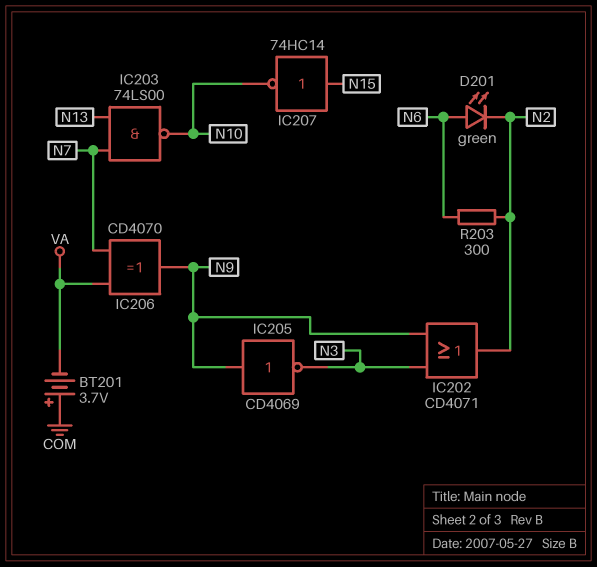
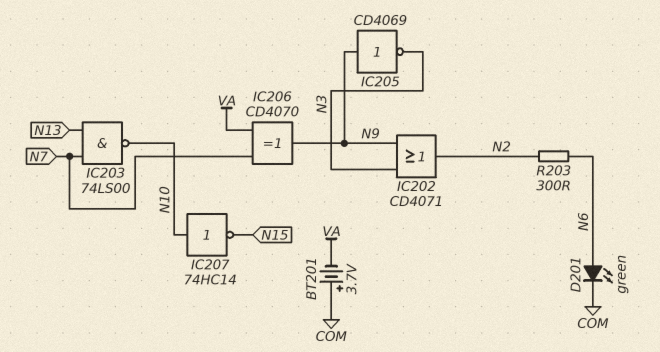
D201: LED green (A N6, K N2) -> LED green (A N6, K COM)
IC207: NOT 74HC14 (in N15, out N10) -> NOT 74HC14 (in N10, out N15)

